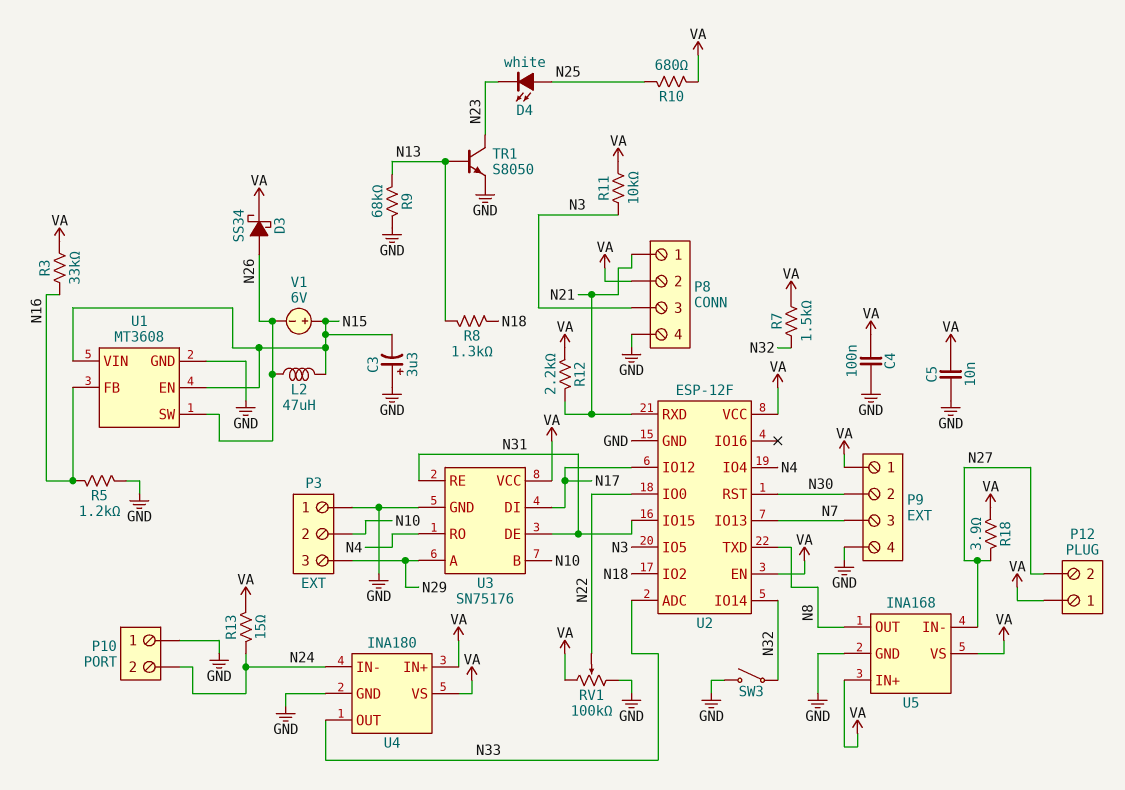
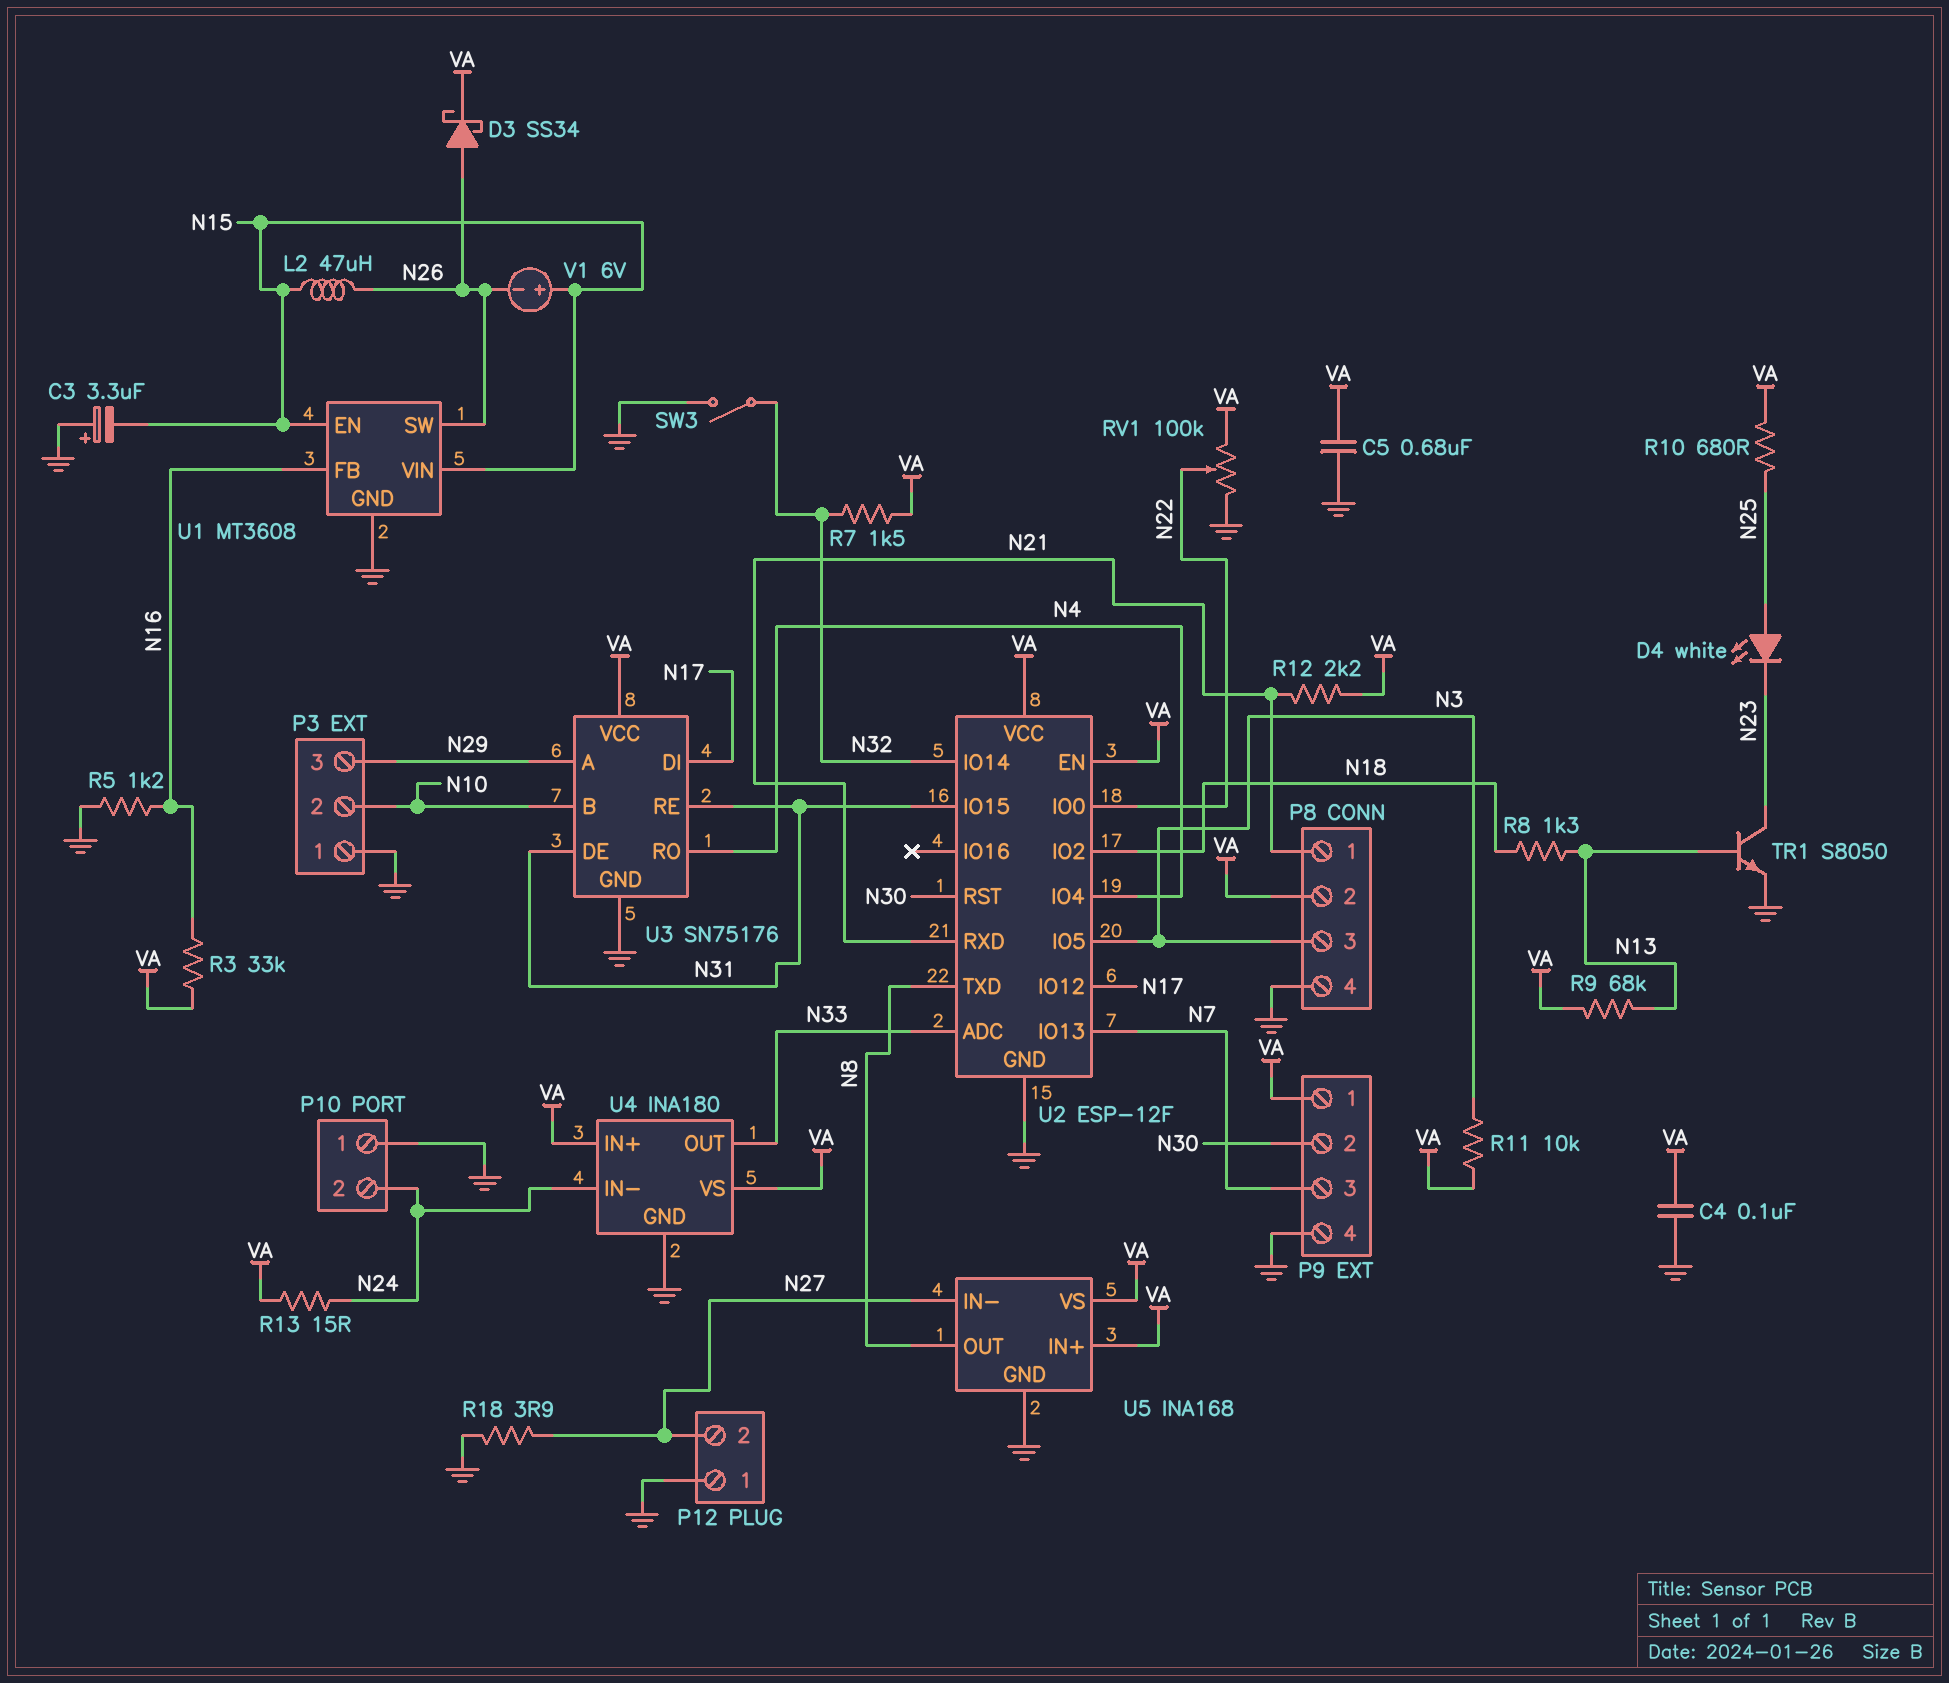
C5: 10nF (GND, VA) -> 680nF (GND, VA)
P12 pin 1: VA -> GND
R9: 68k (GND, N13) -> 68k (N13, VA)
R18: 3.9 (N27, VA) -> 3.9 (GND, N27)

